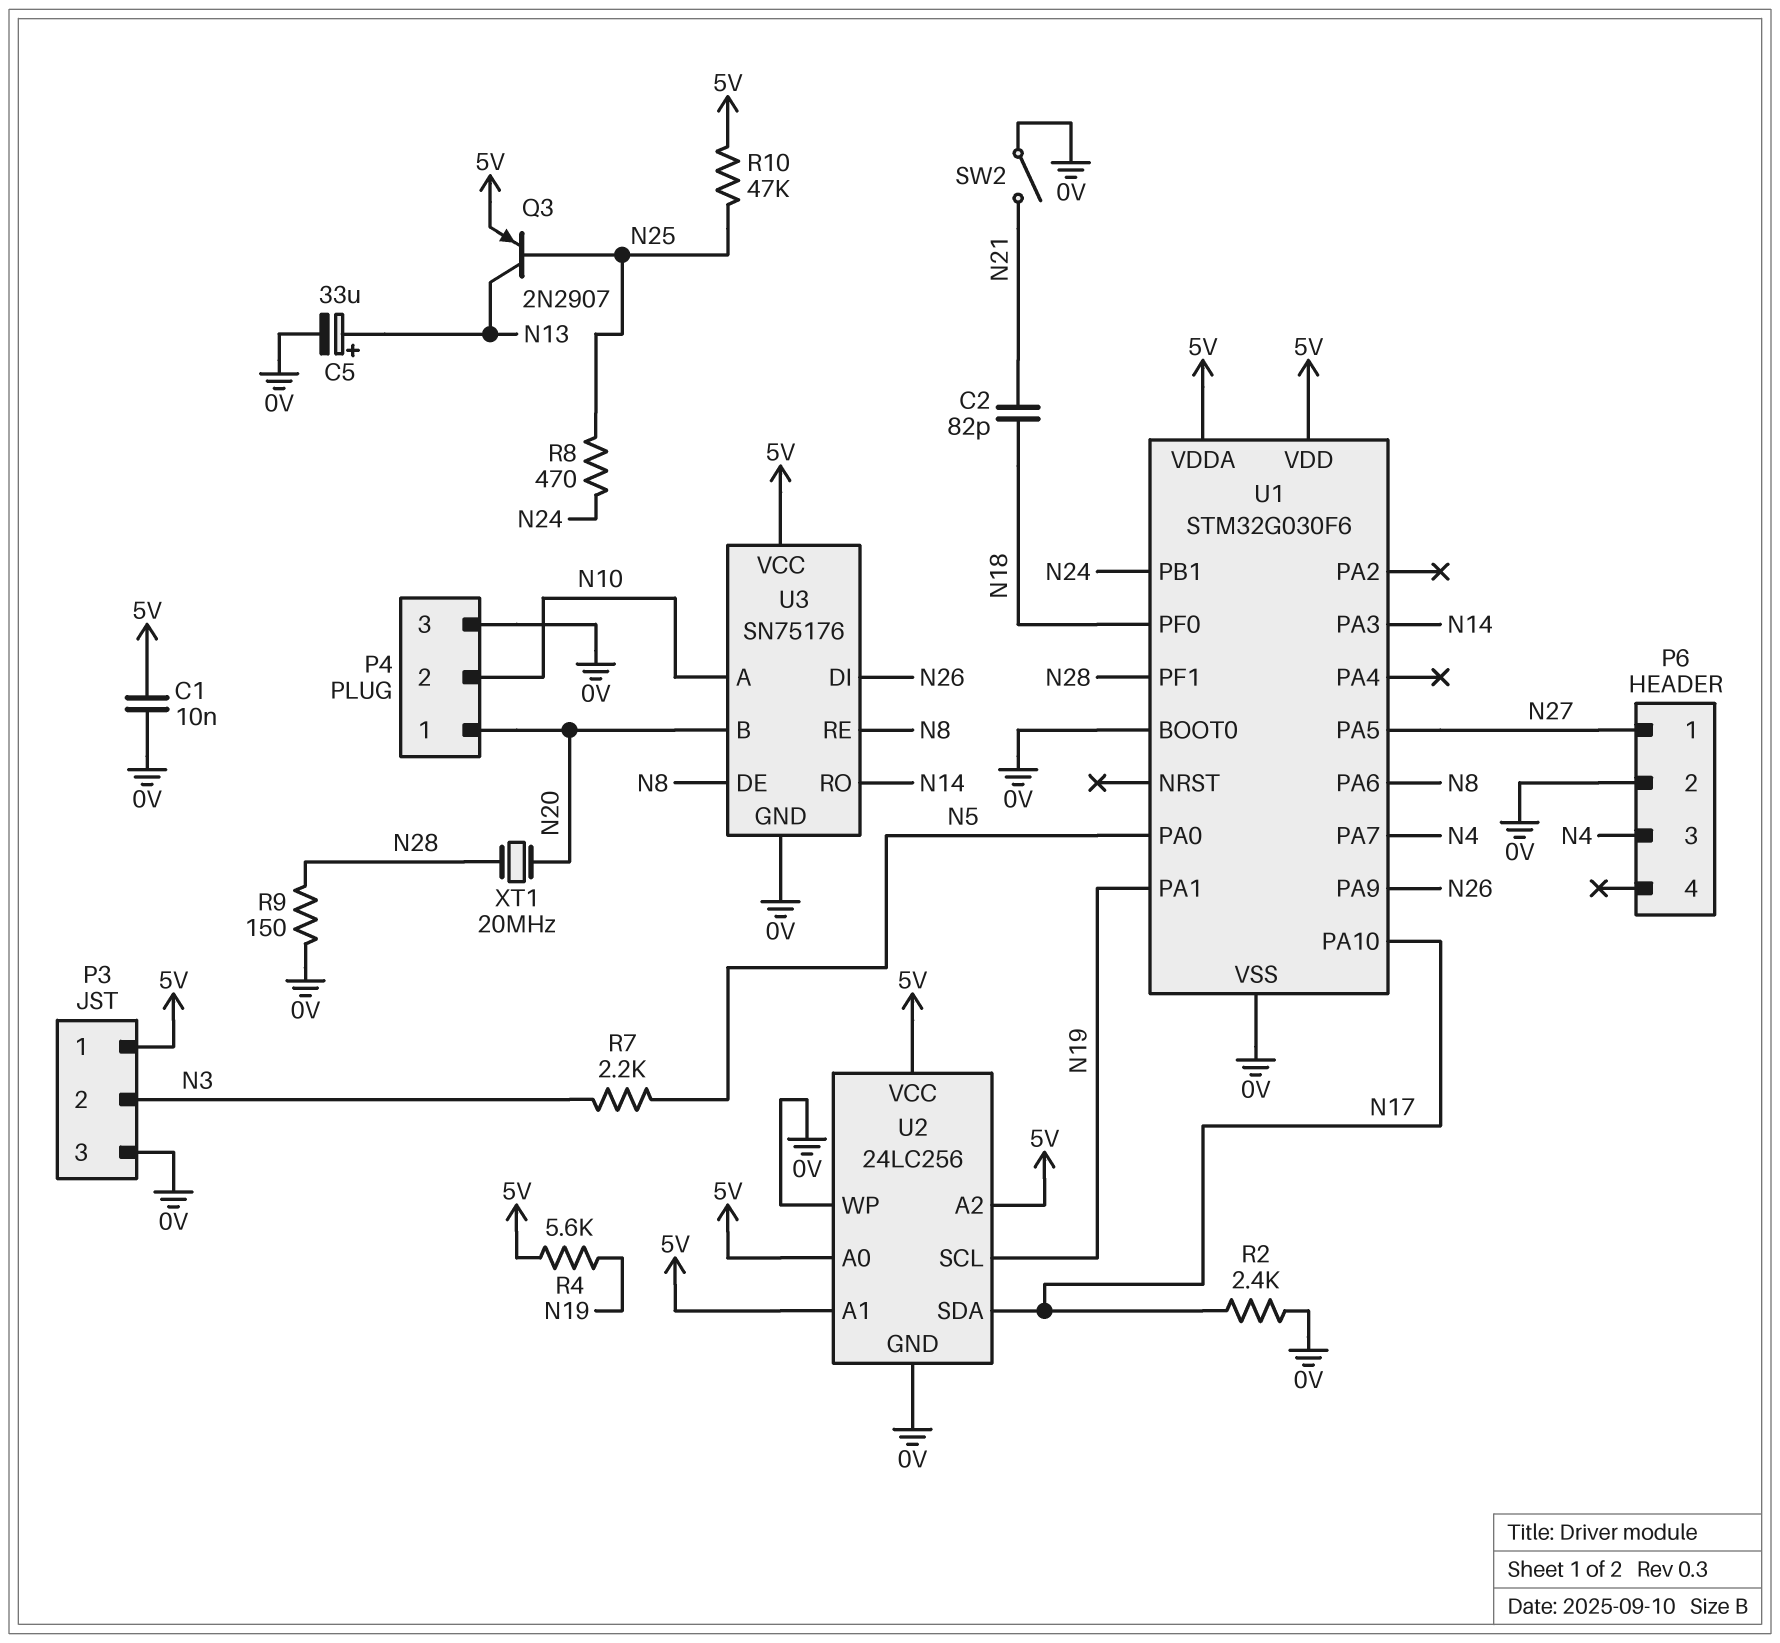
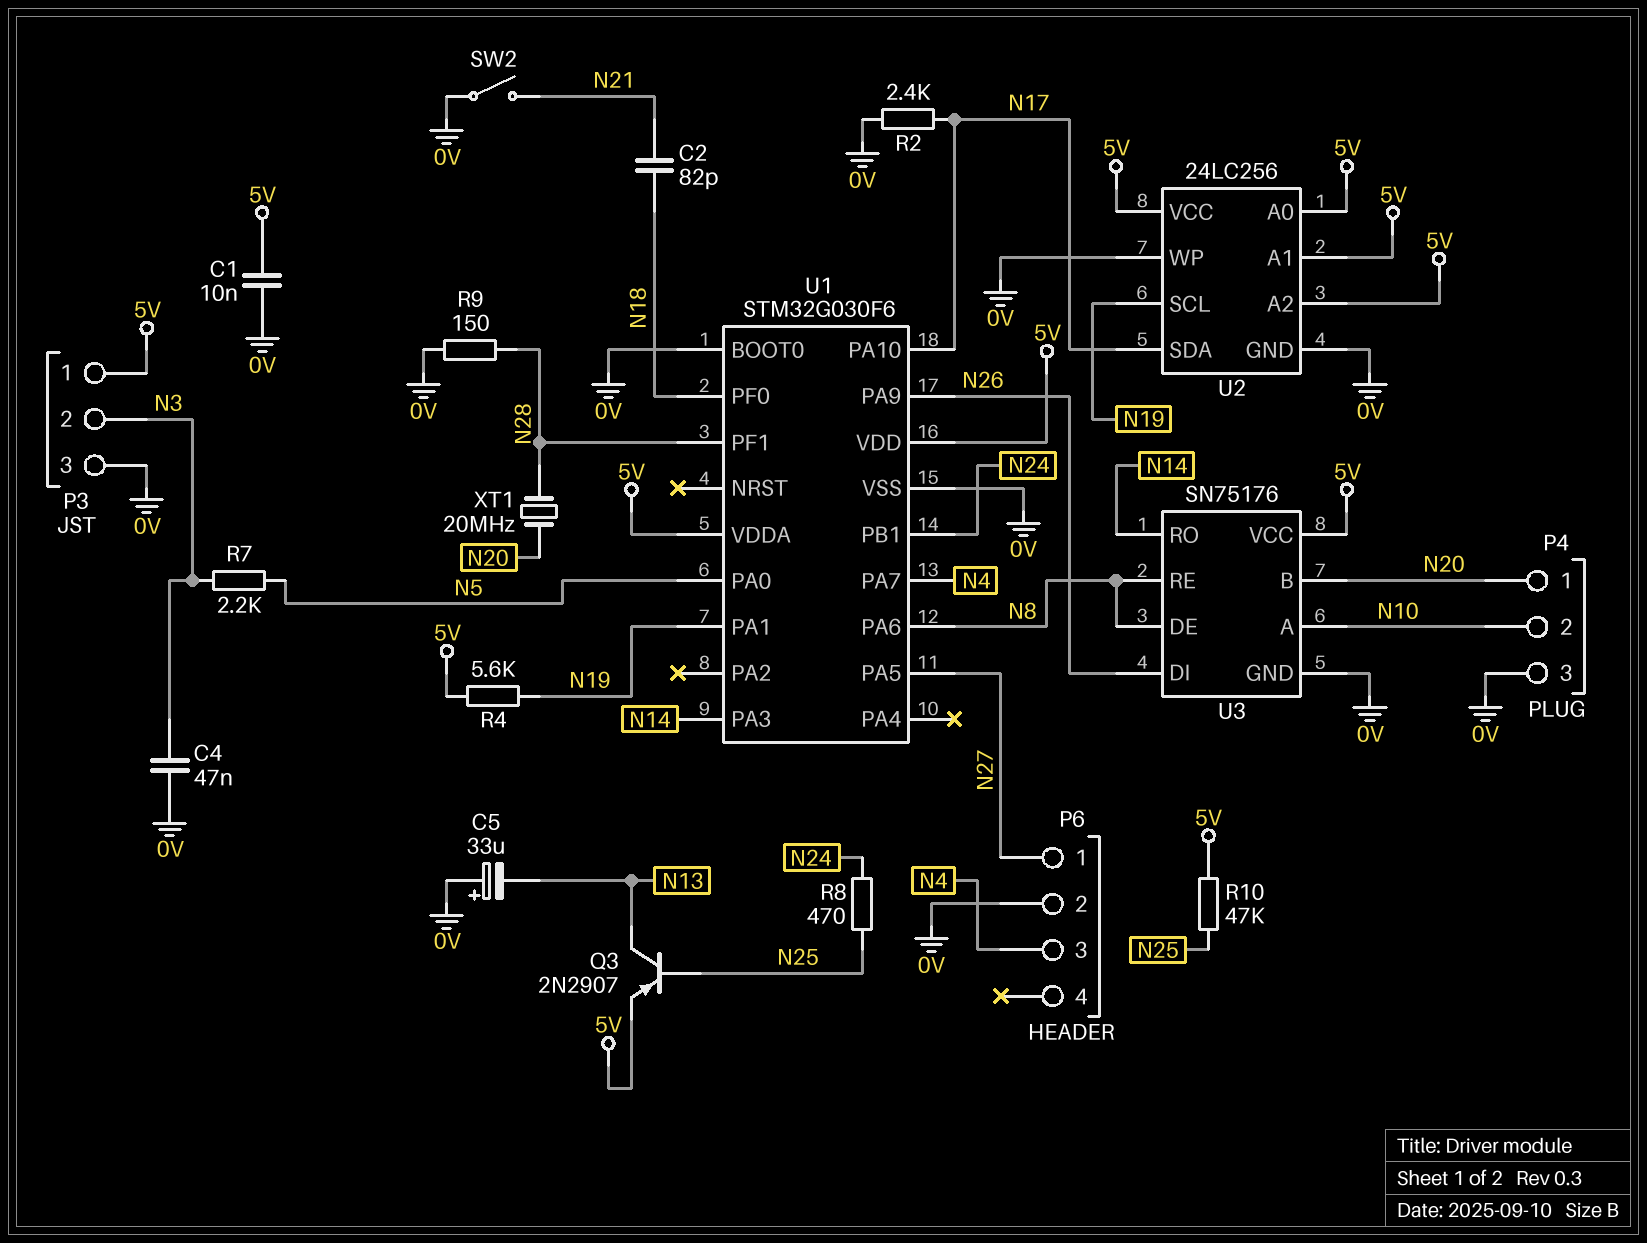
C4: none -> 47nF (0V, N3)
C5: 33uF (plus N13, minus 0V) -> 33uF (plus 0V, minus N13)

